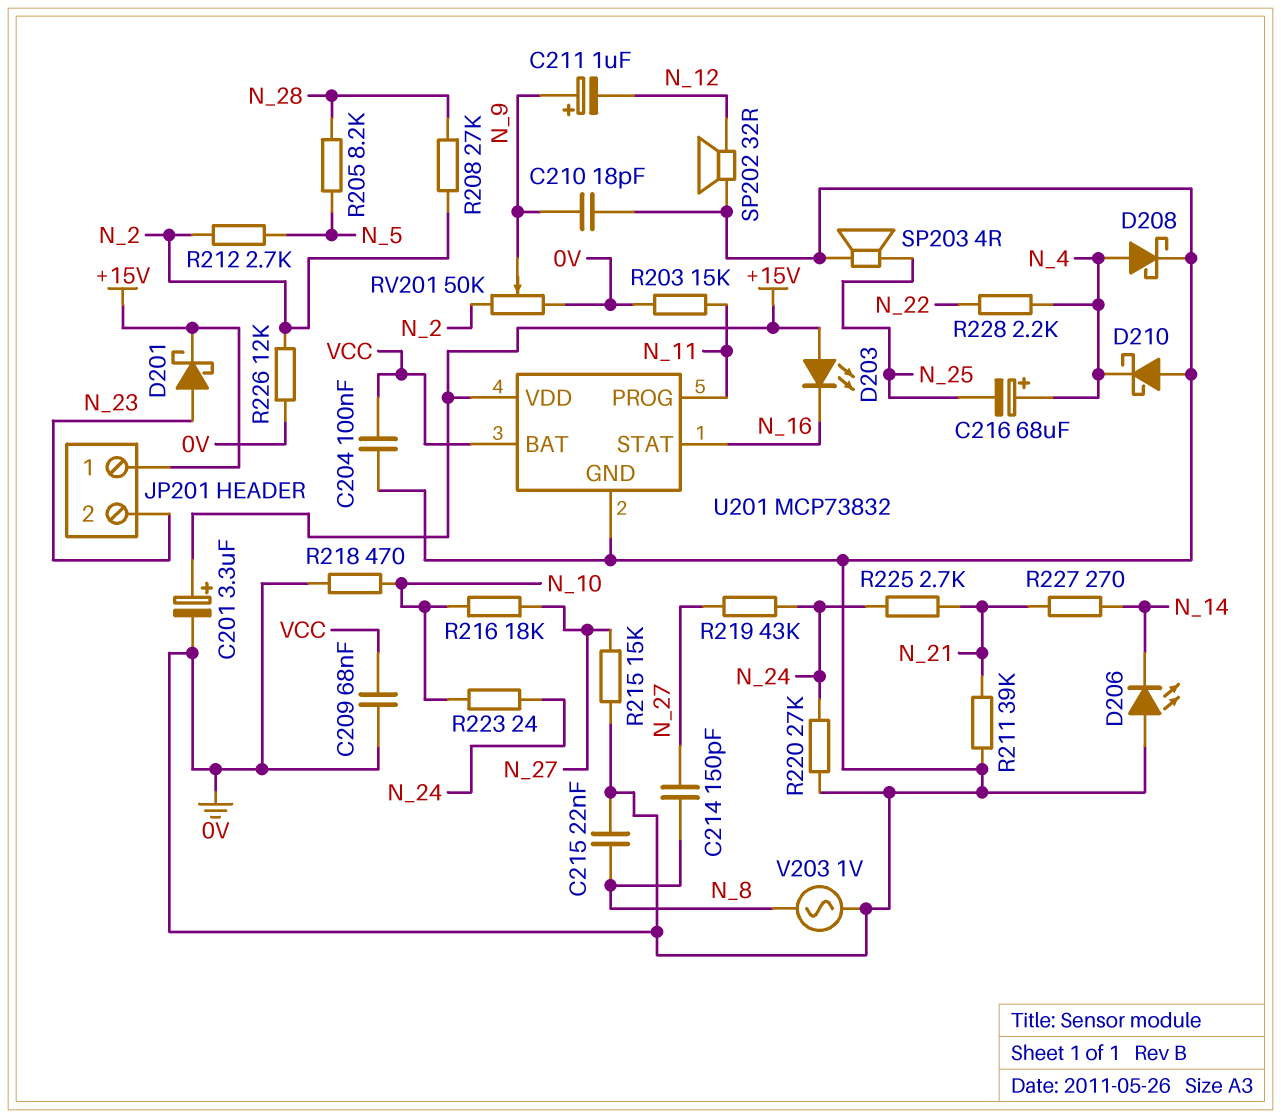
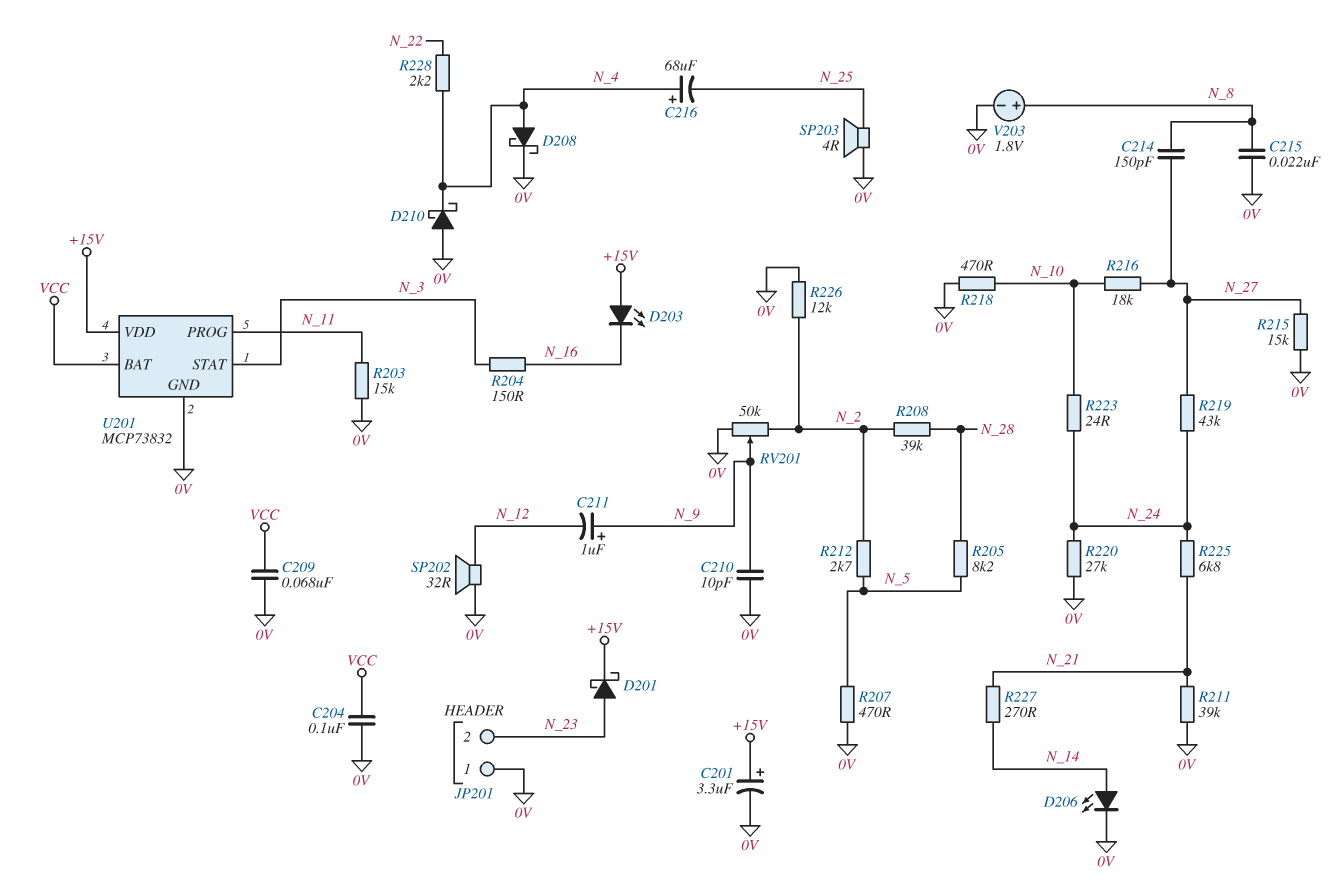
C210: 18pF (0V, N_9) -> 10pF (0V, N_9)
D206: LED (A 0V, K N_14) -> LED (A N_14, K 0V)
JP201 pin 1: +15V -> 0V
R204: none -> 150 (N_3, N_16)
R207: none -> 470 (0V, N_5)
R208: 27k (N_2, N_28) -> 39k (N_2, N_28)
R225: 2.7k (N_21, N_24) -> 6.8k (N_21, N_24)
U201 pin STAT: N_16 -> N_3
V203: AC 1V (0V, N_8) -> 1.8V (plus N_8, minus 0V)

